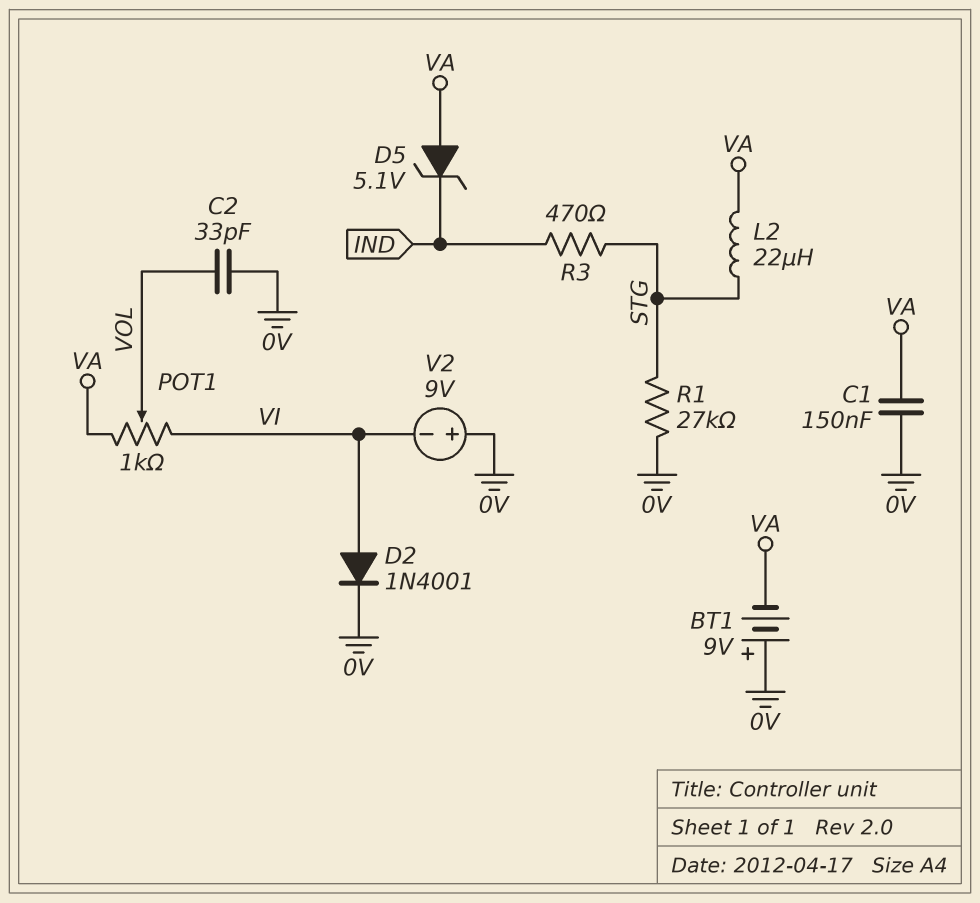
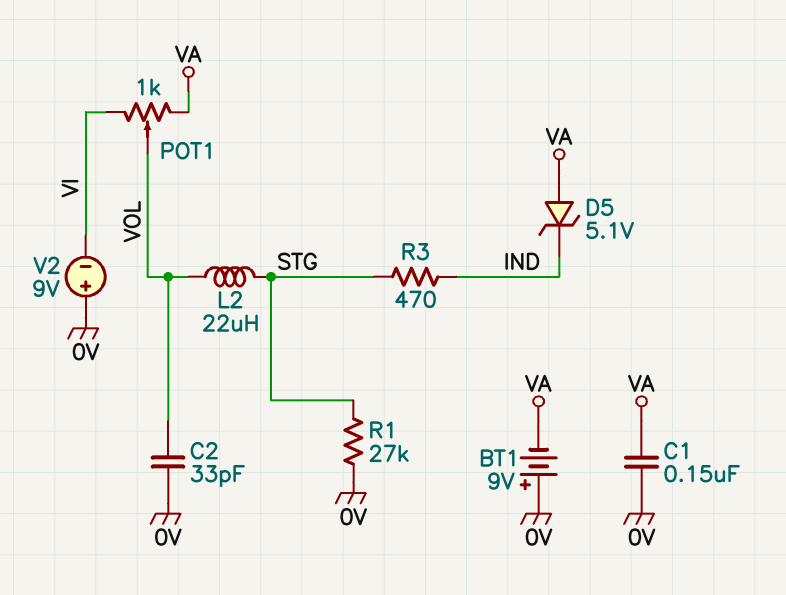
D2: diode 1N4001 (A VI, K 0V) -> none
L2: 22uH (STG, VA) -> 22uH (STG, VOL)

